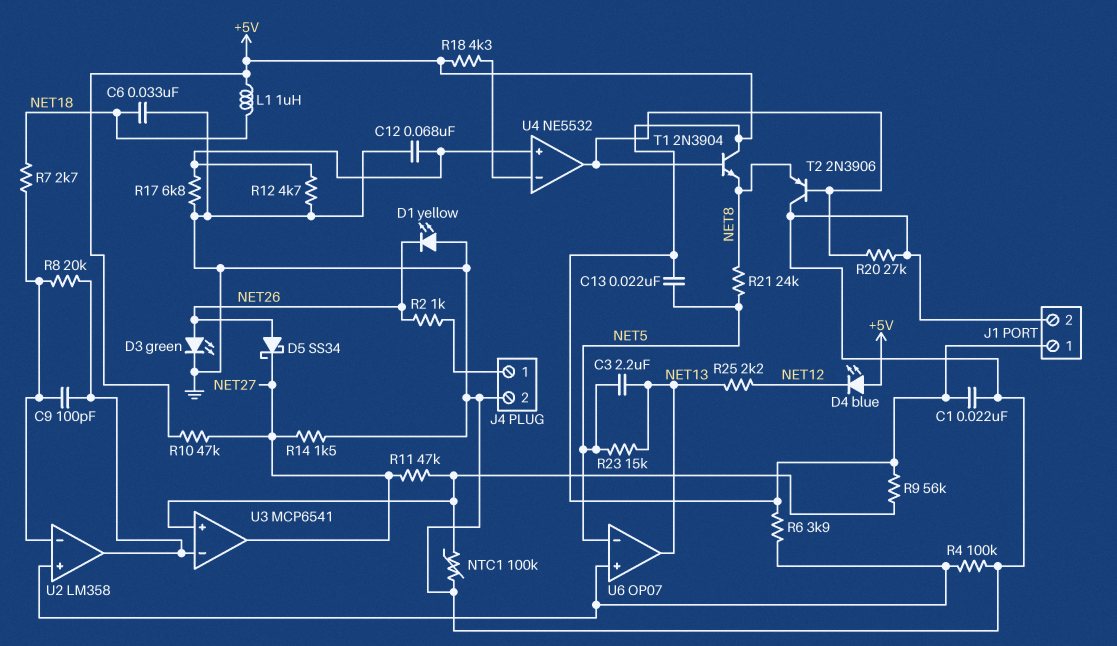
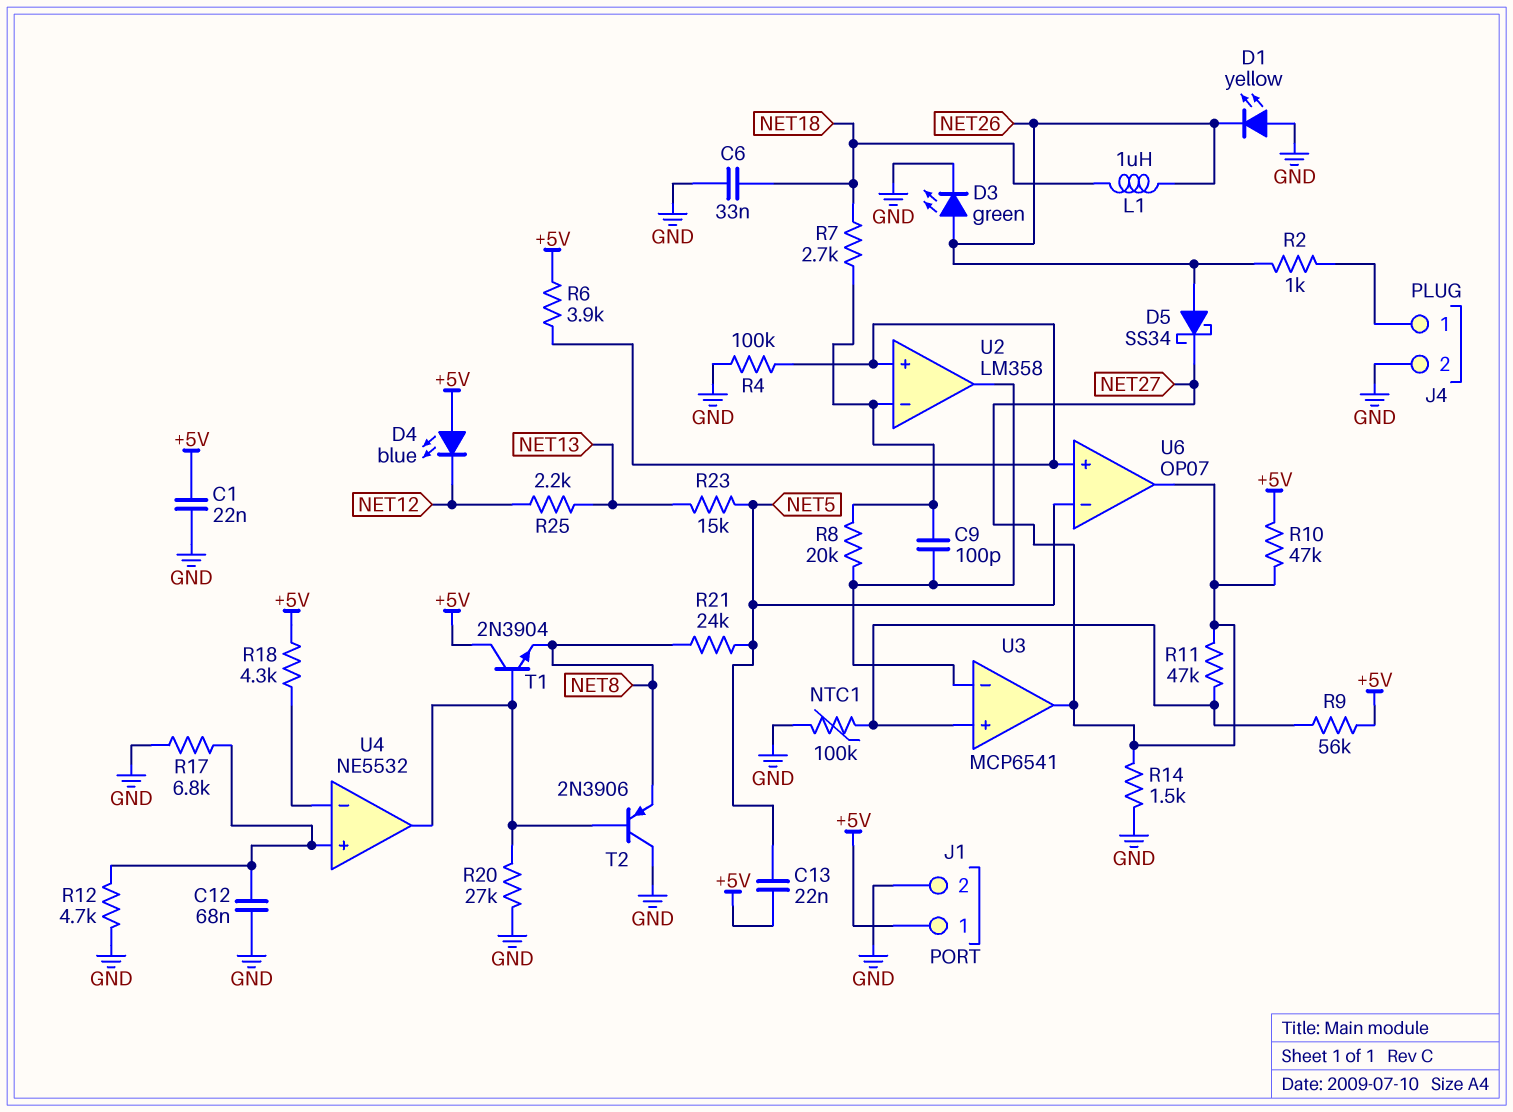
C3: 2.2uF (NET5, NET13) -> none
L1: 1uH (+5V, NET18) -> 1uH (NET18, NET26)
U6 pin out: NET13 -> NET27

